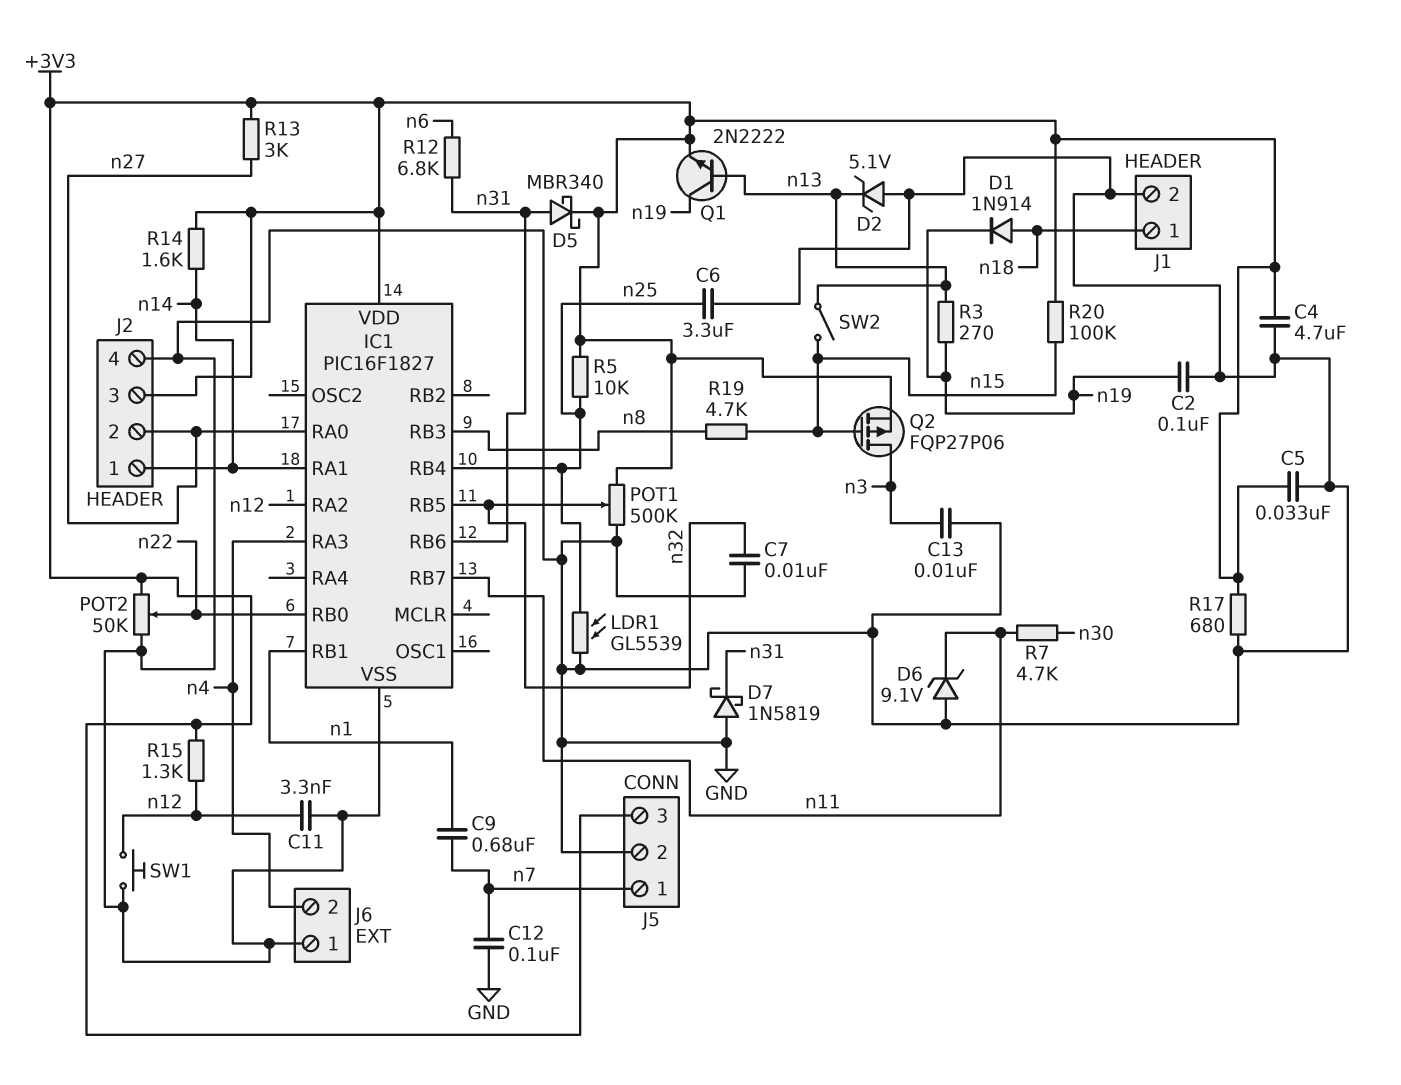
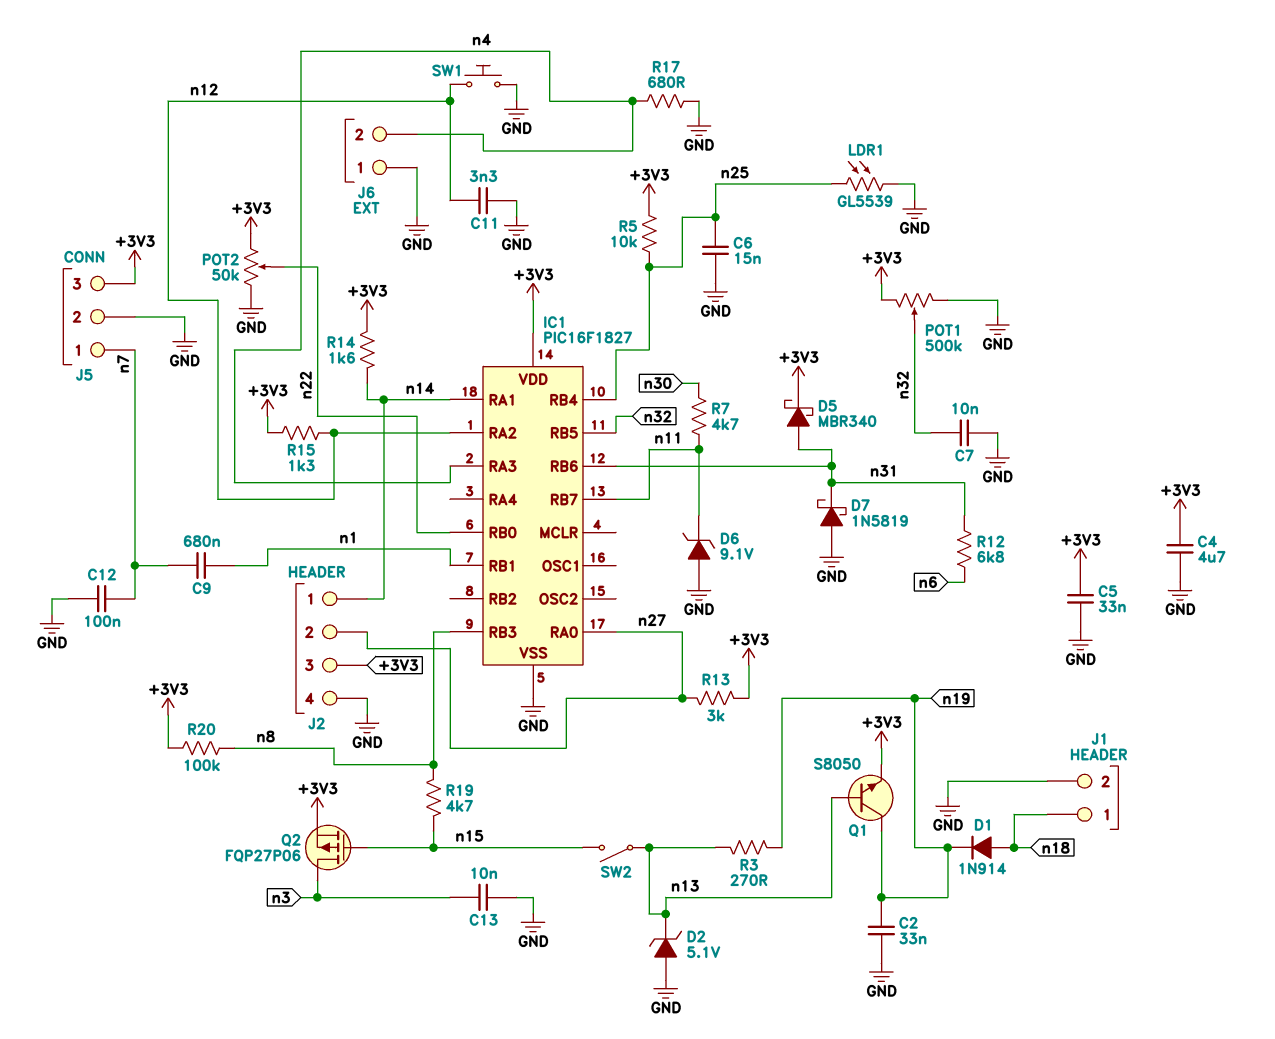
C2: 100nF (GND, n19) -> 33nF (GND, n19)
C6: 3.3uF (GND, n25) -> 15nF (GND, n25)
Q1: NPN 2N2222 (B n13, C n19, E +3V3) -> NPN S8050 (B n13, C n19, E +3V3)
R17: 680 (+3V3, GND) -> 680 (GND, n4)
R20: 100k (+3V3, n15) -> 100k (+3V3, n8)

